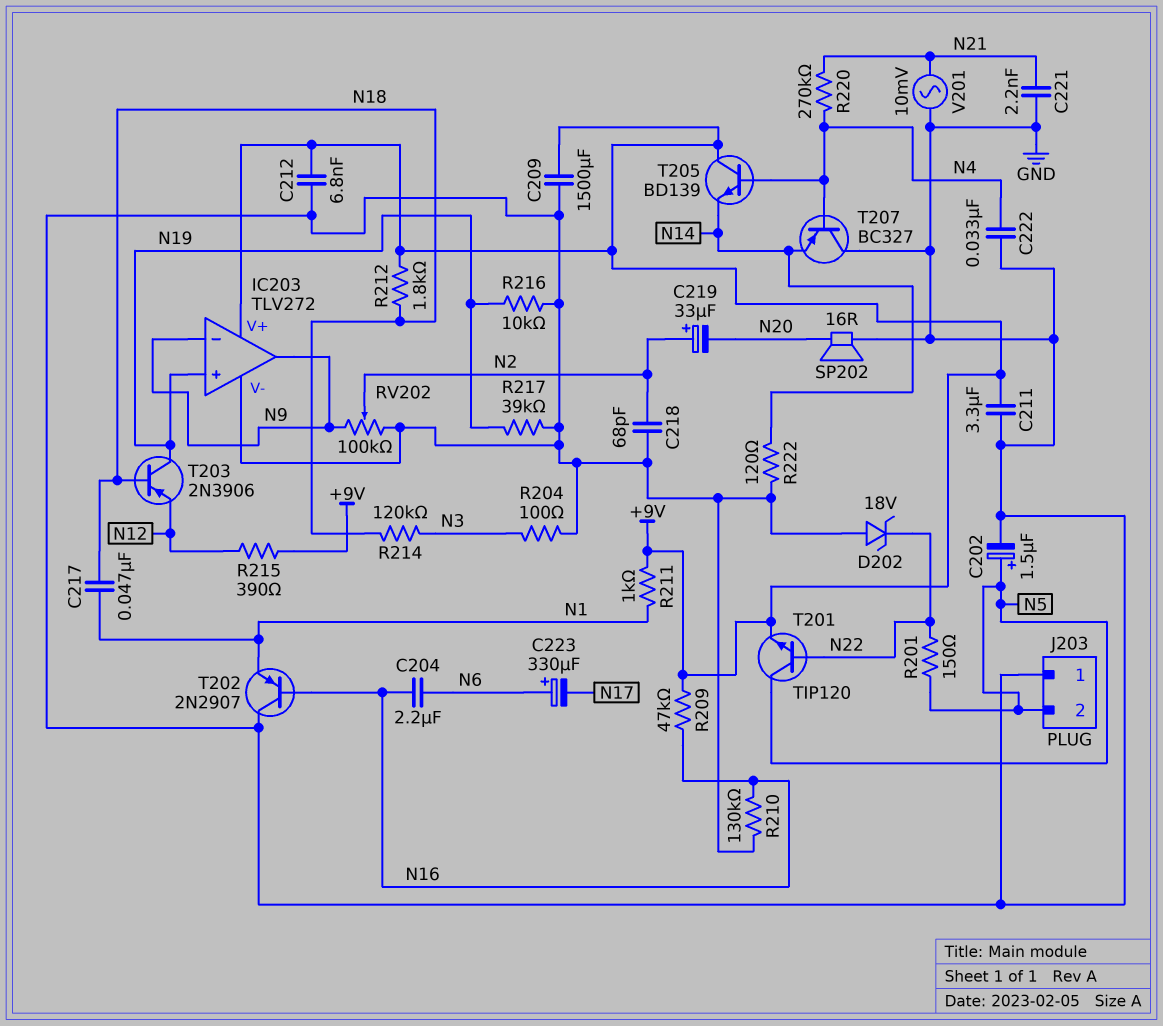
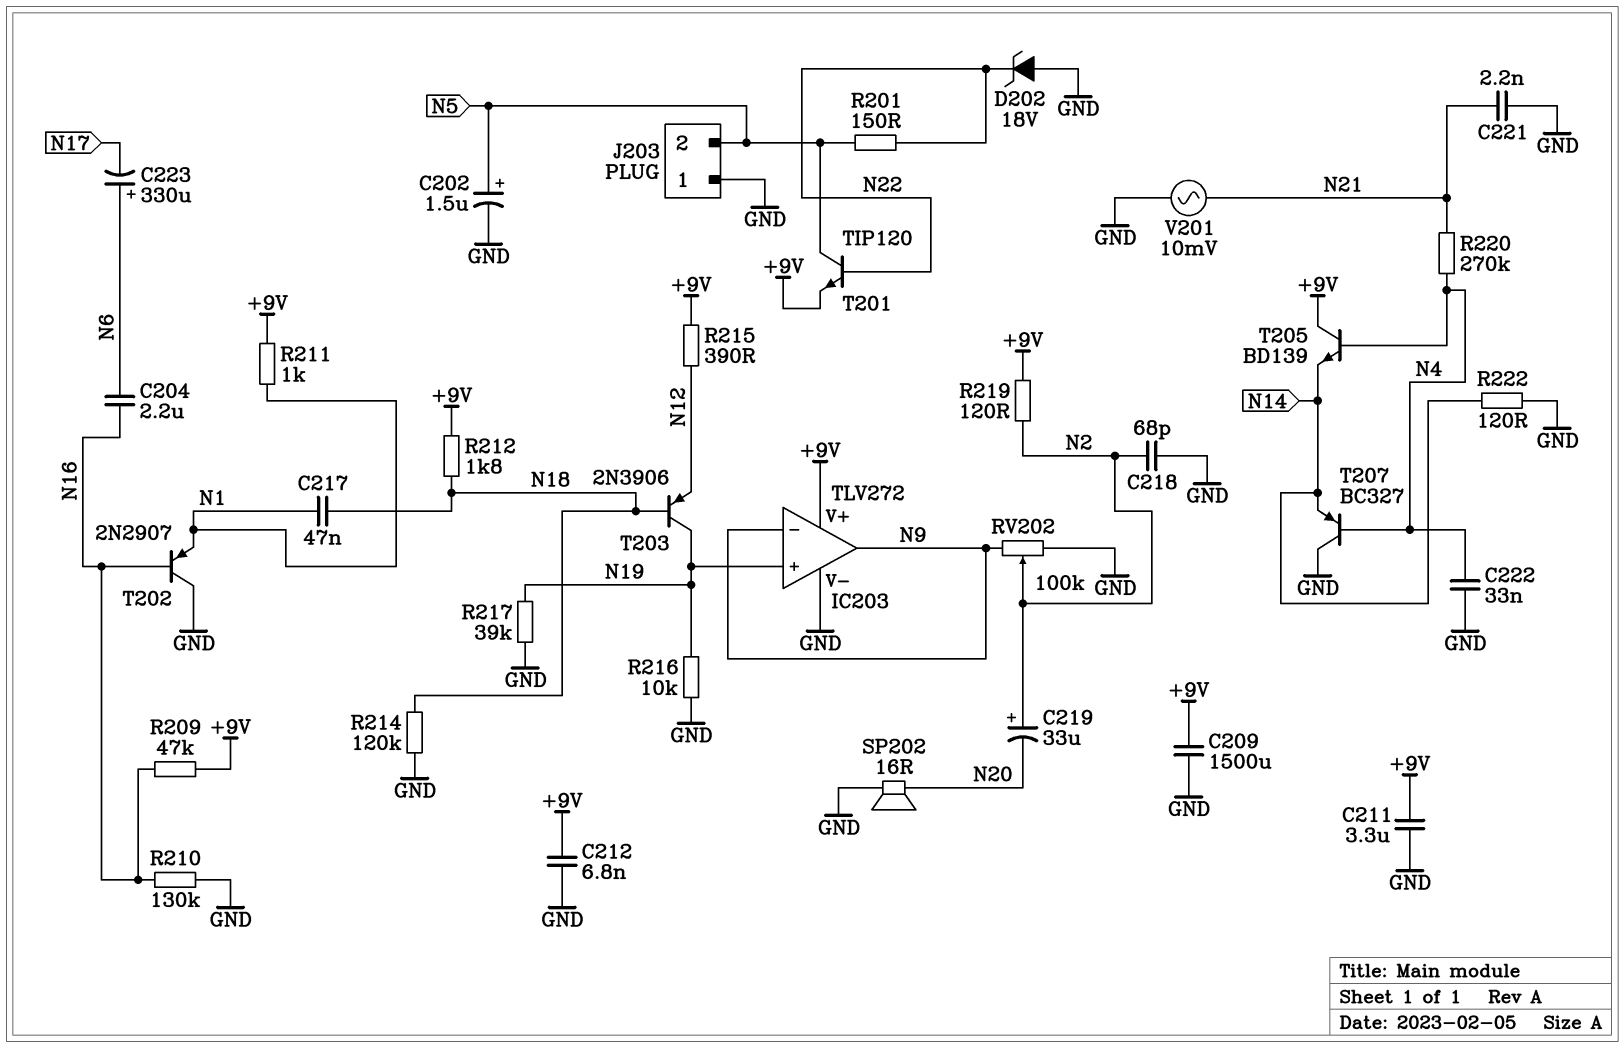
R204: 100 (GND, N3) -> none
R214: 120k (N3, N18) -> 120k (GND, N18)
R219: none -> 120 (+9V, N2)

